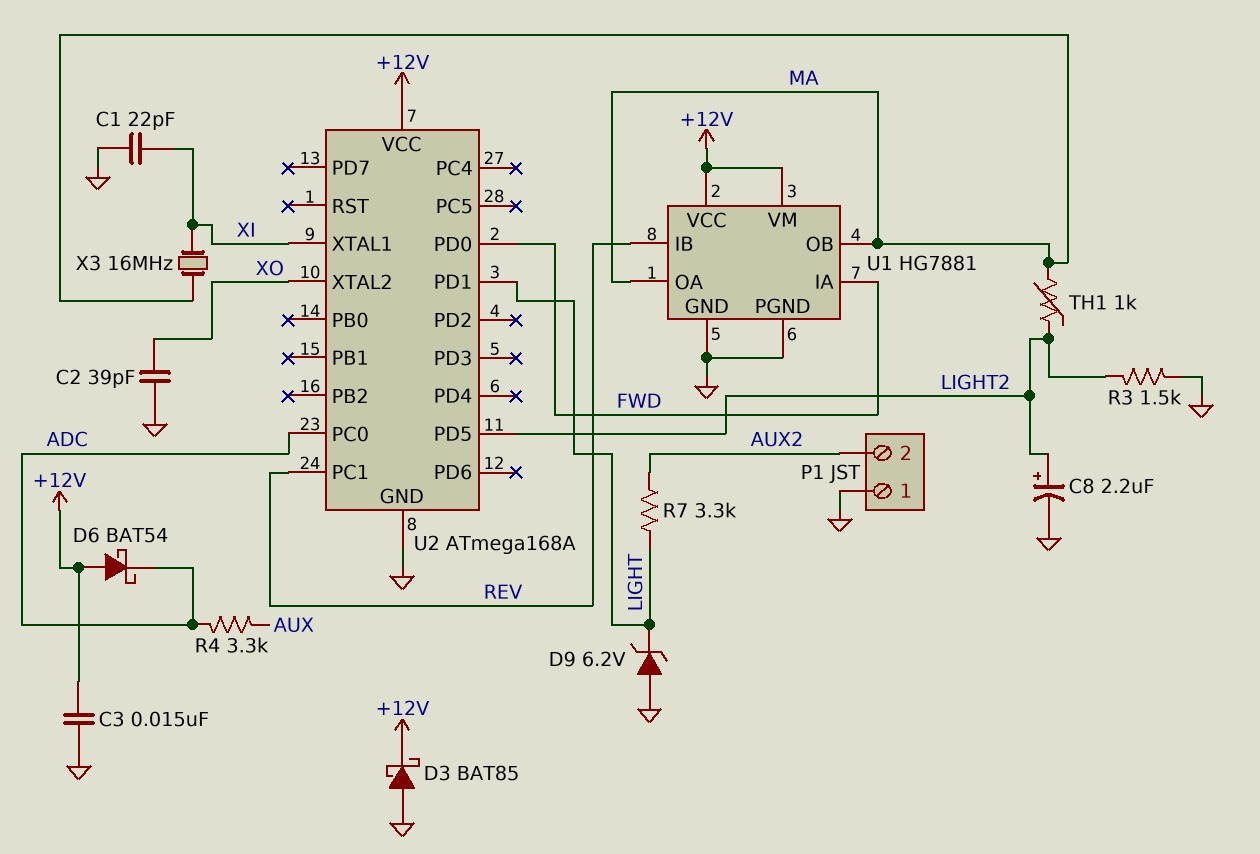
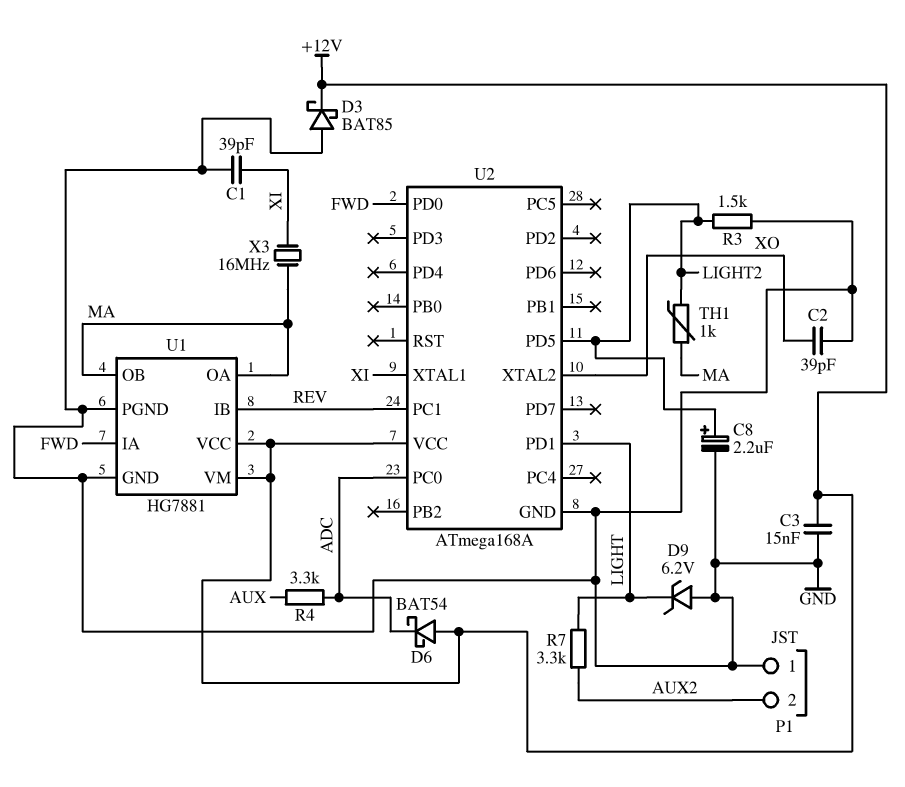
C1: 22pF (GND, XI) -> 39pF (GND, XI)

